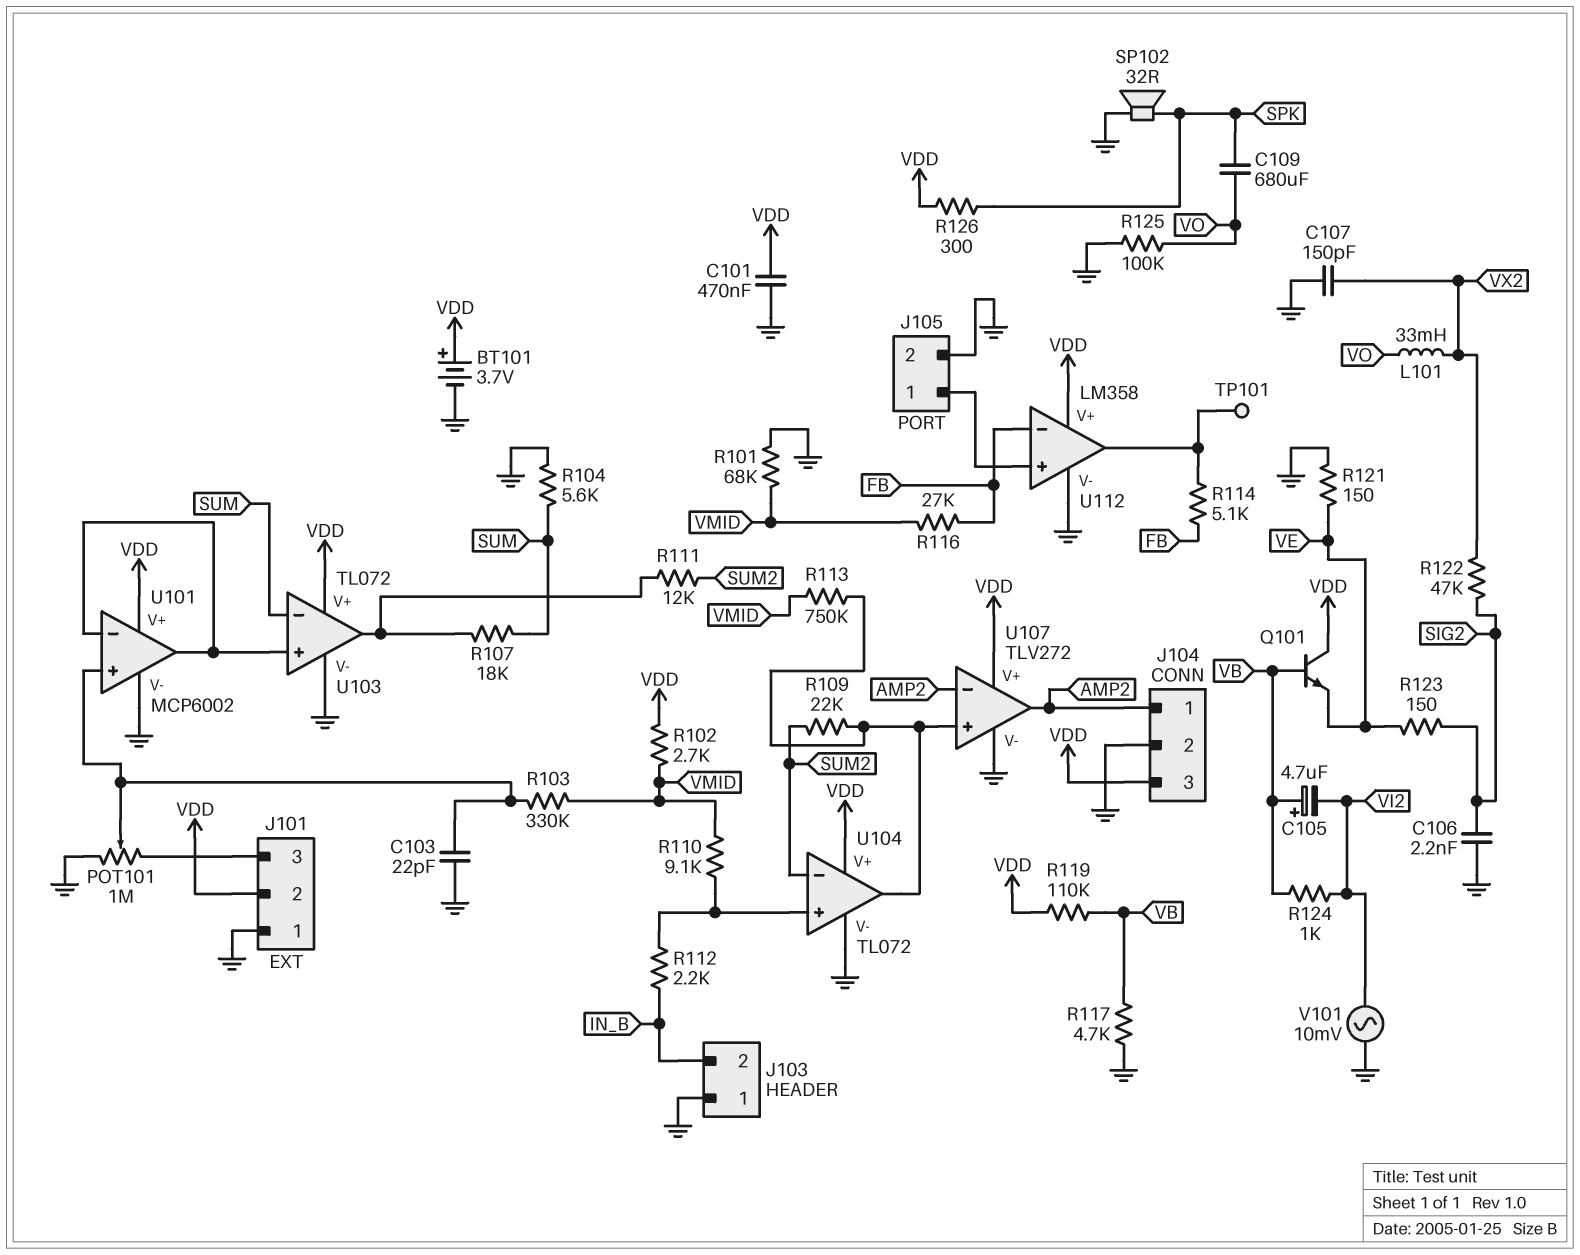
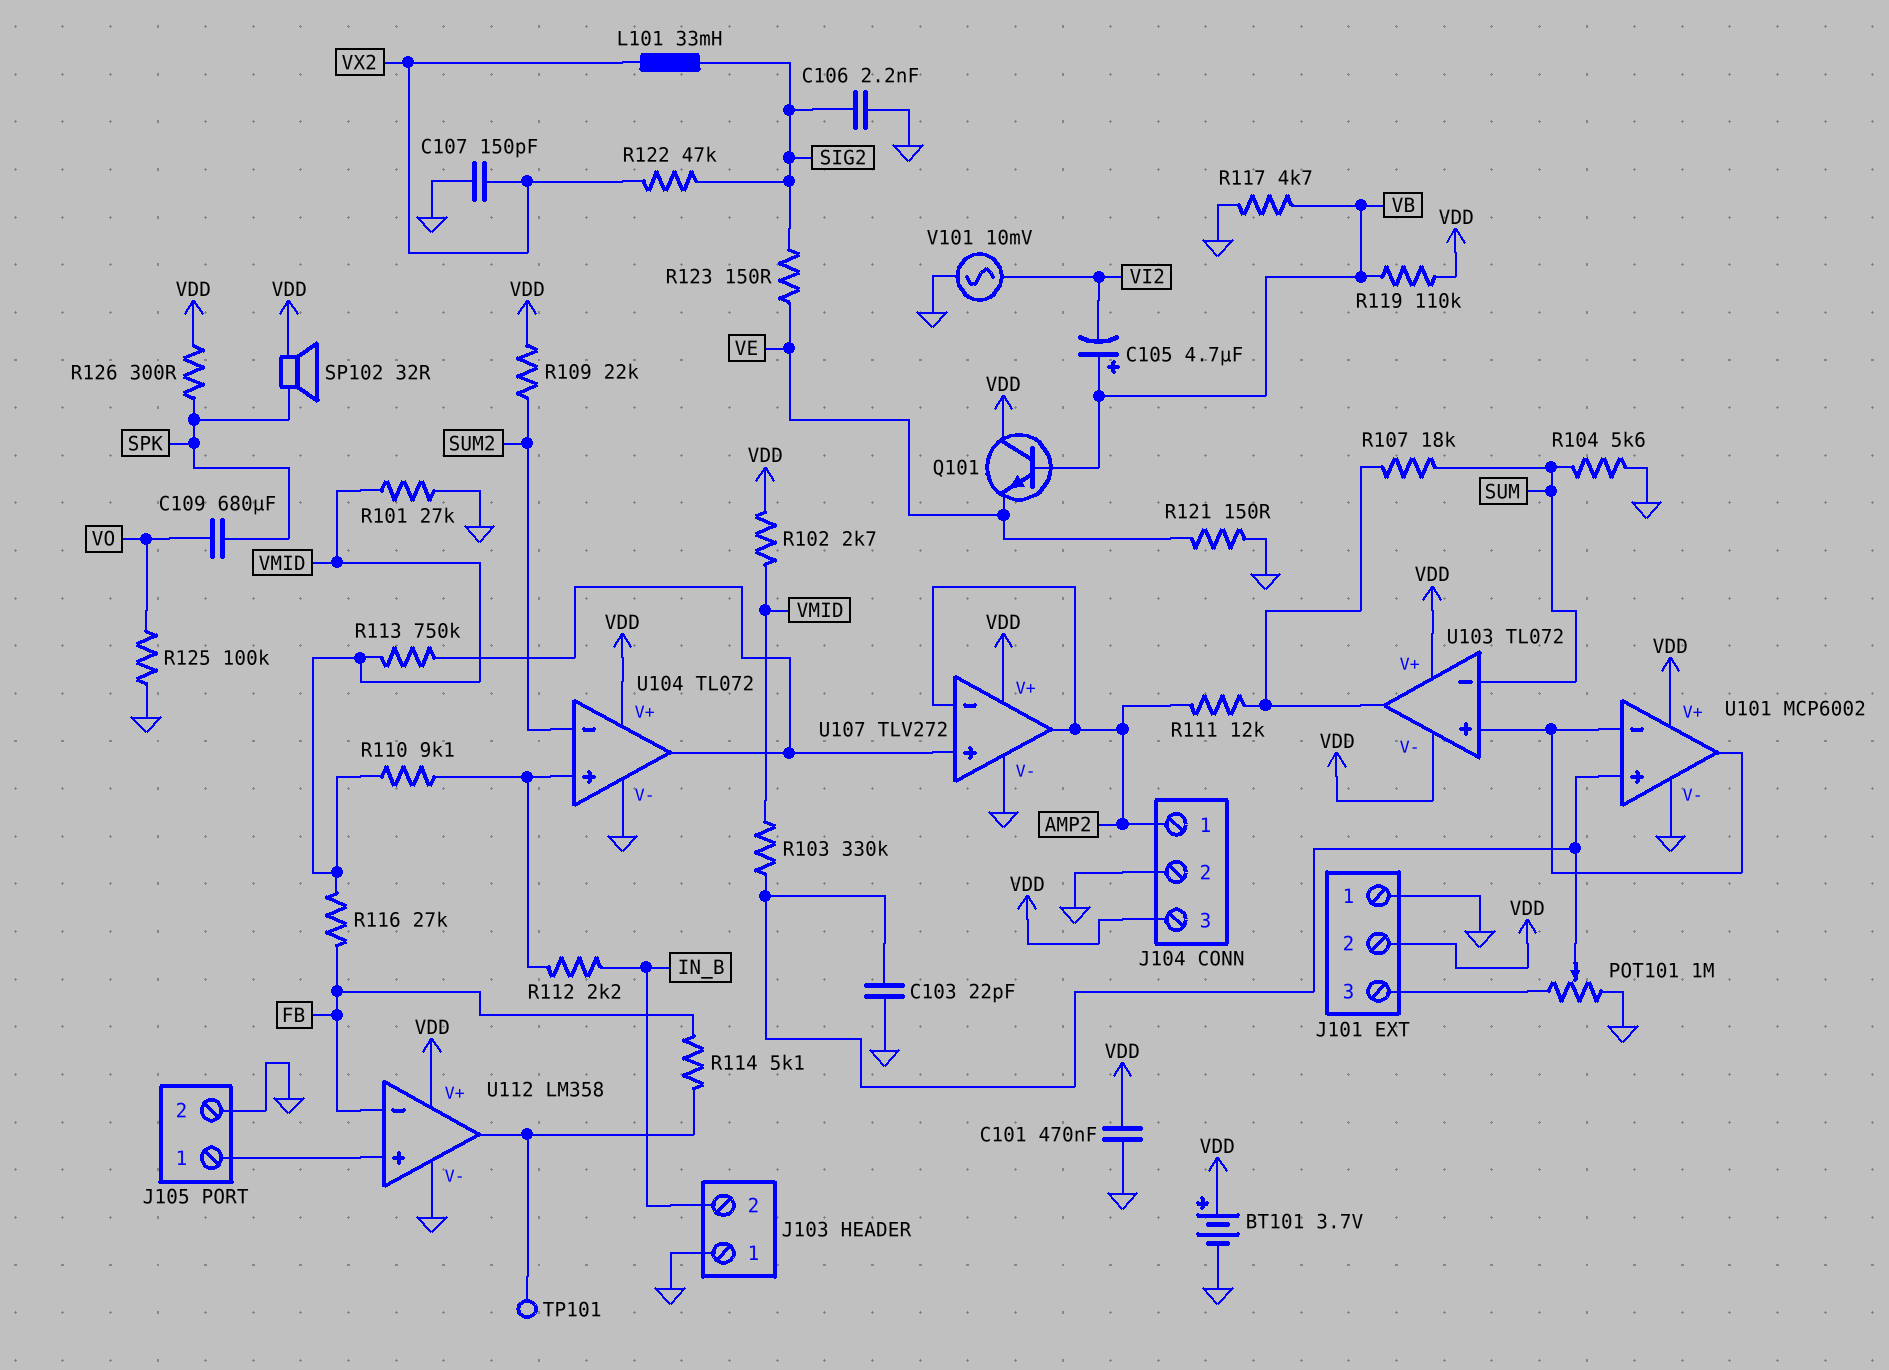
L101: 33mH (VO, VX2) -> 33mH (SIG2, VX2)
R101: 68k (GND, VMID) -> 27k (GND, VMID)
R109: 22k (SUM2, U104/out) -> 22k (SUM2, VDD)
R111: 12k (SUM2, U103/out) -> 12k (AMP2, U103/out)
R124: 1k (VB, VI2) -> none
SP102: speaker 32R (GND, SPK) -> speaker 32R (SPK, VDD)
U103 pin V-: GND -> VDD

